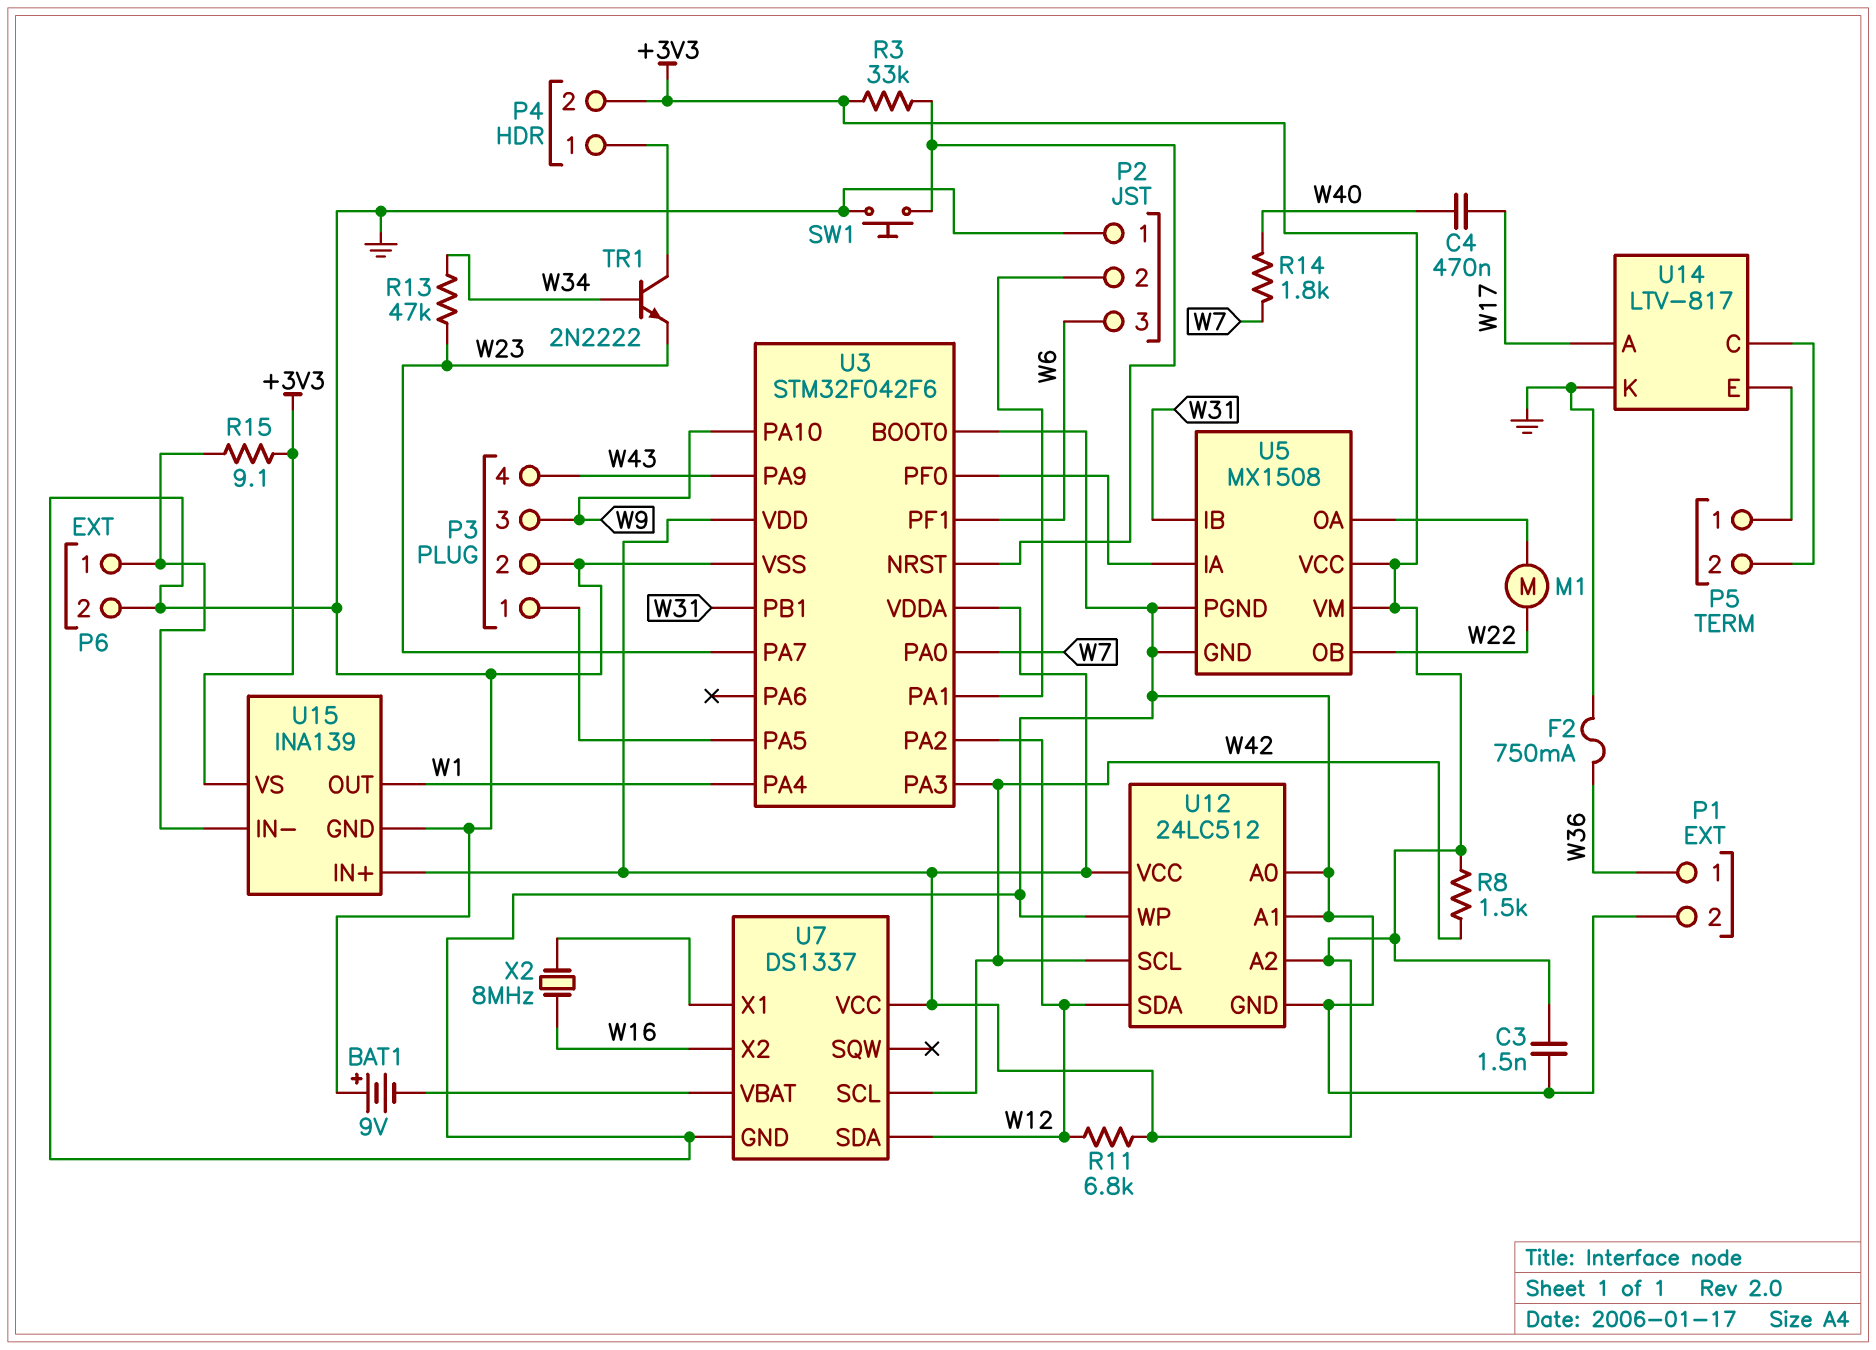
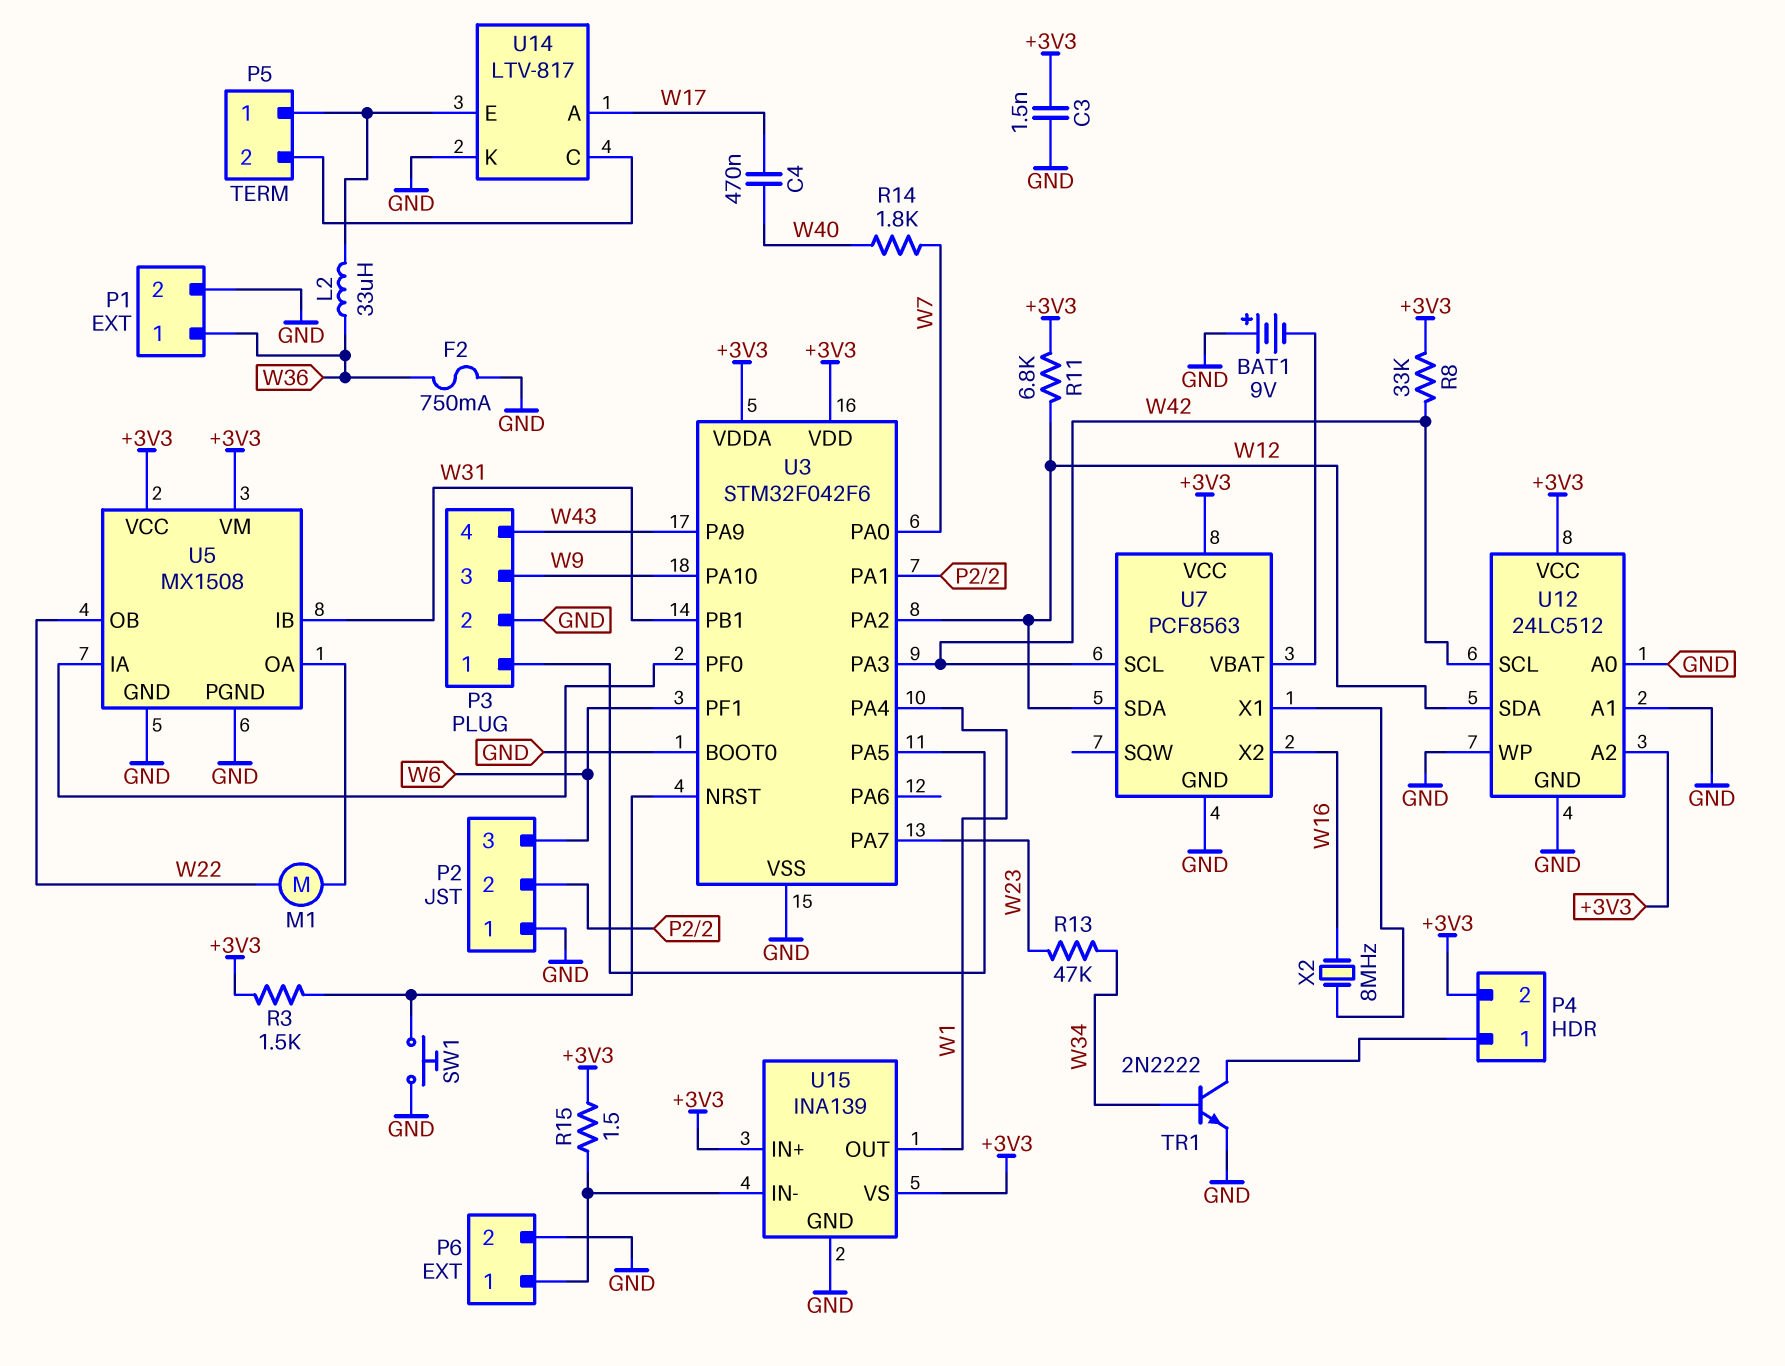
L2: none -> 33uH (P5/1, W36)
R3: 33k (+3V3, U3/NRST) -> 1.5k (+3V3, U3/NRST)
R8: 1.5k (+3V3, W42) -> 33k (+3V3, W42)
R15: 9.1 (+3V3, P6/1) -> 1.5 (+3V3, P6/1)
TR1: NPN 2N2222 (B W34, C P4/1, E W23) -> NPN 2N2222 (B W34, C P4/1, E GND)
U7: DS1337 -> PCF8563

